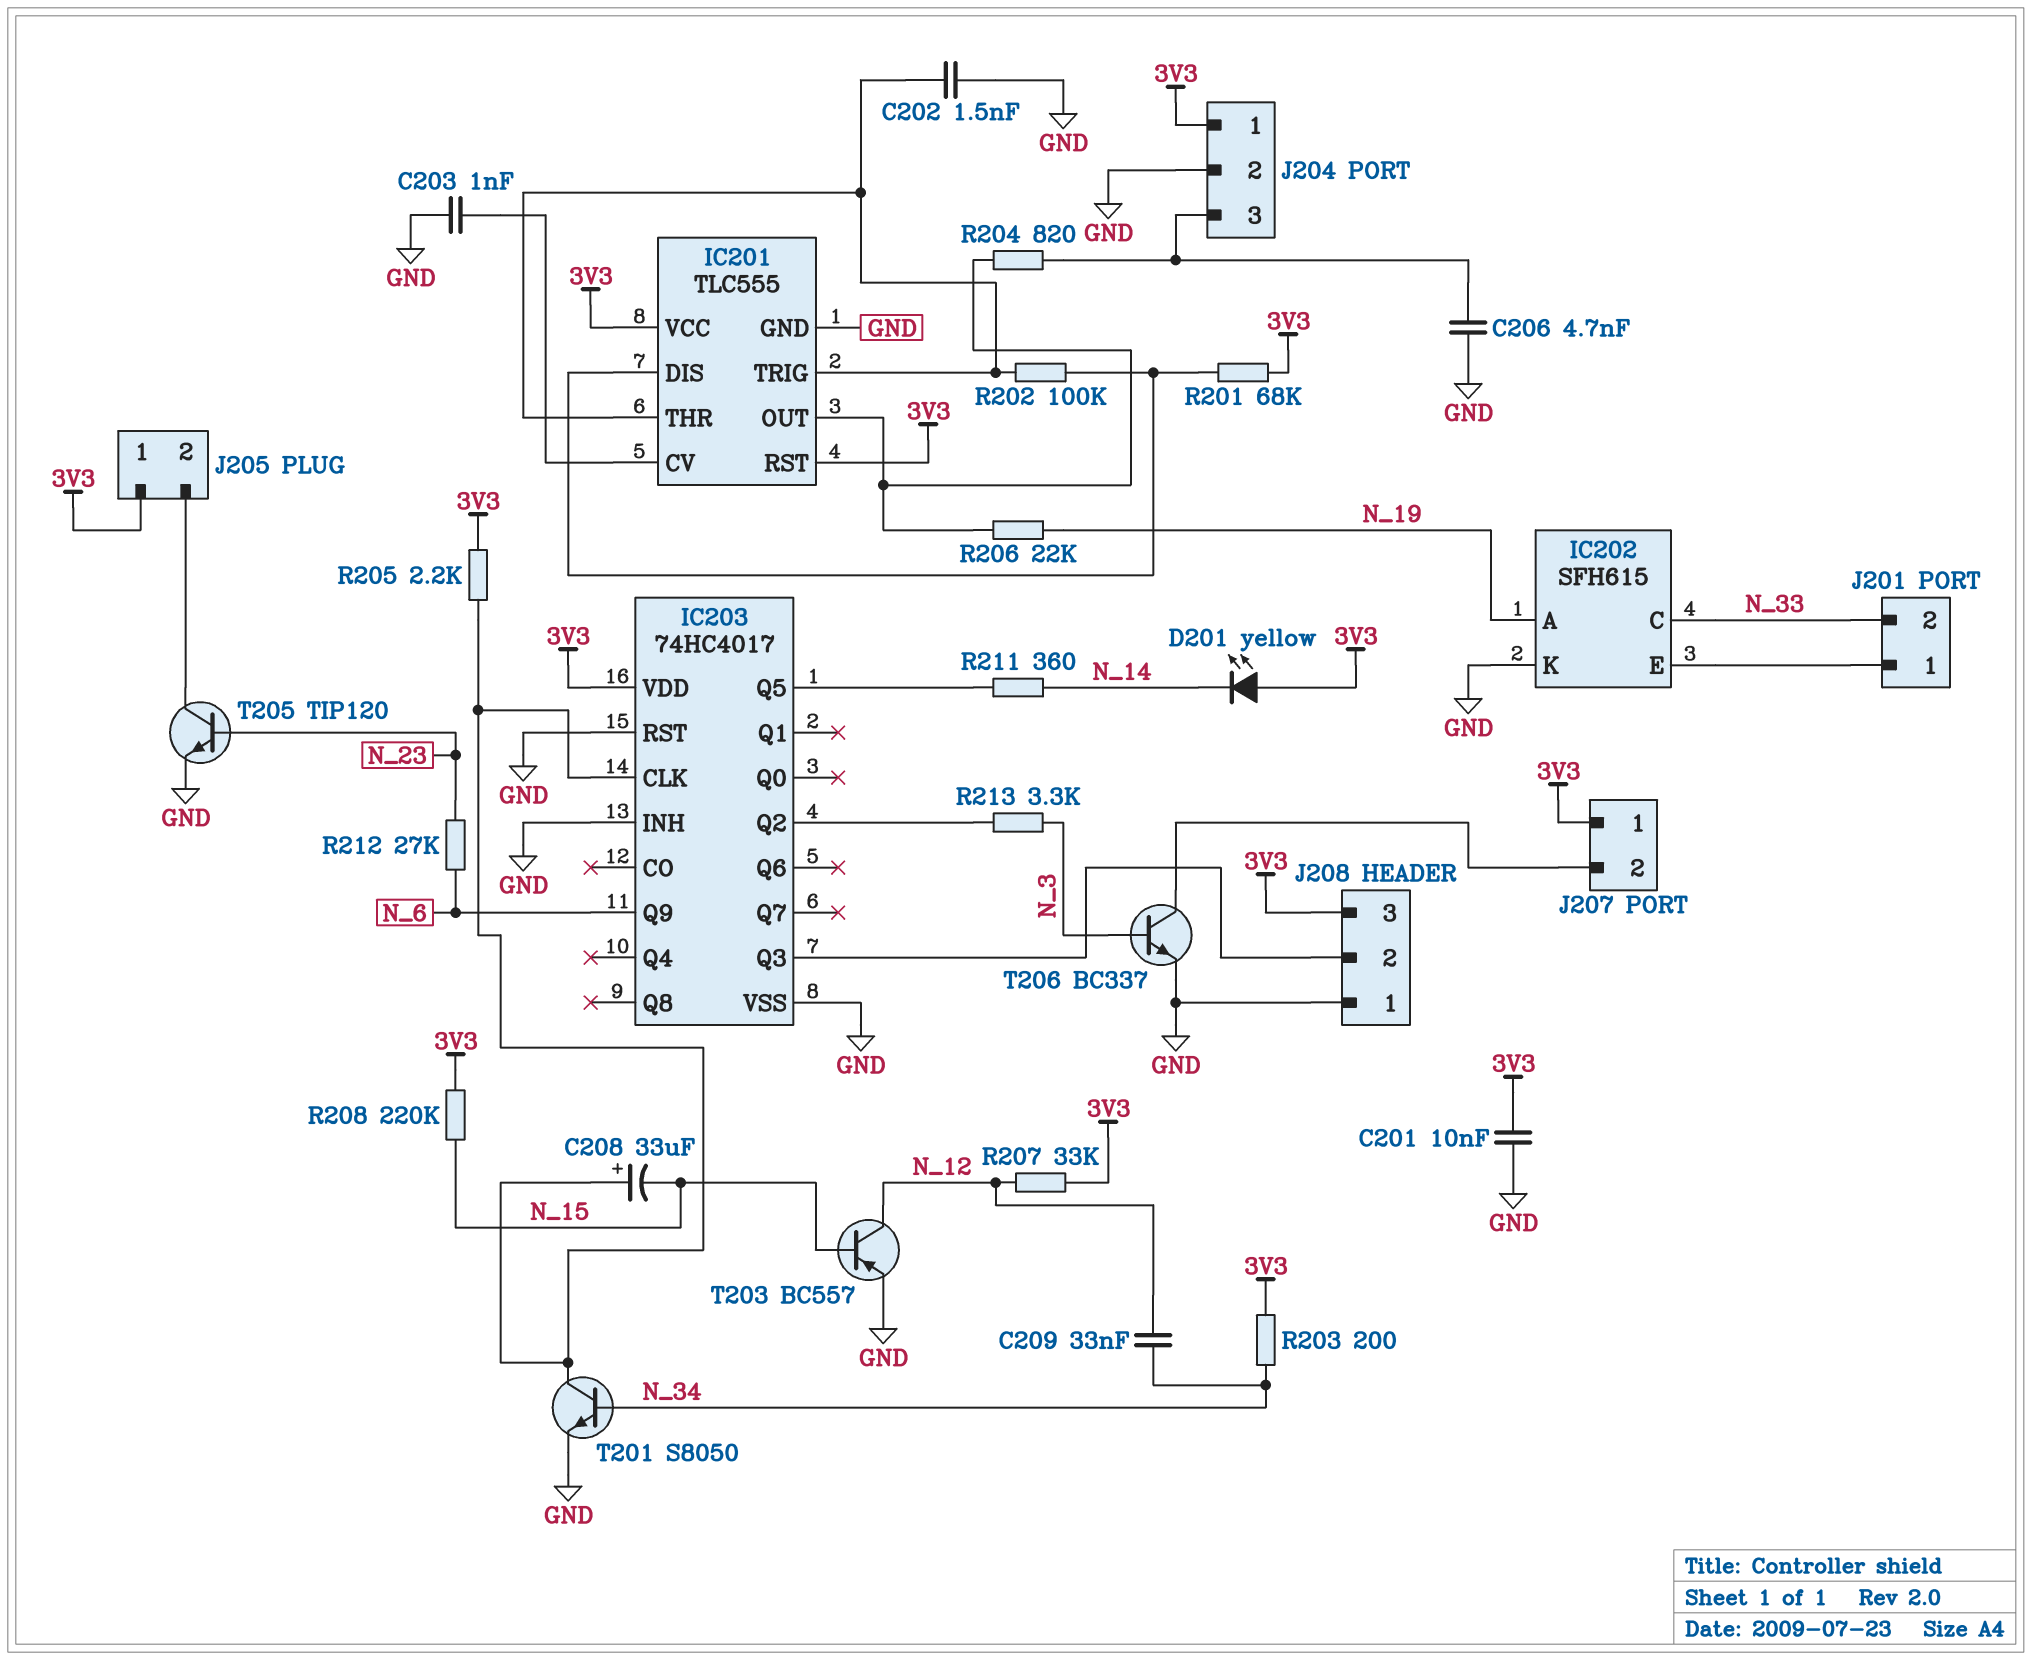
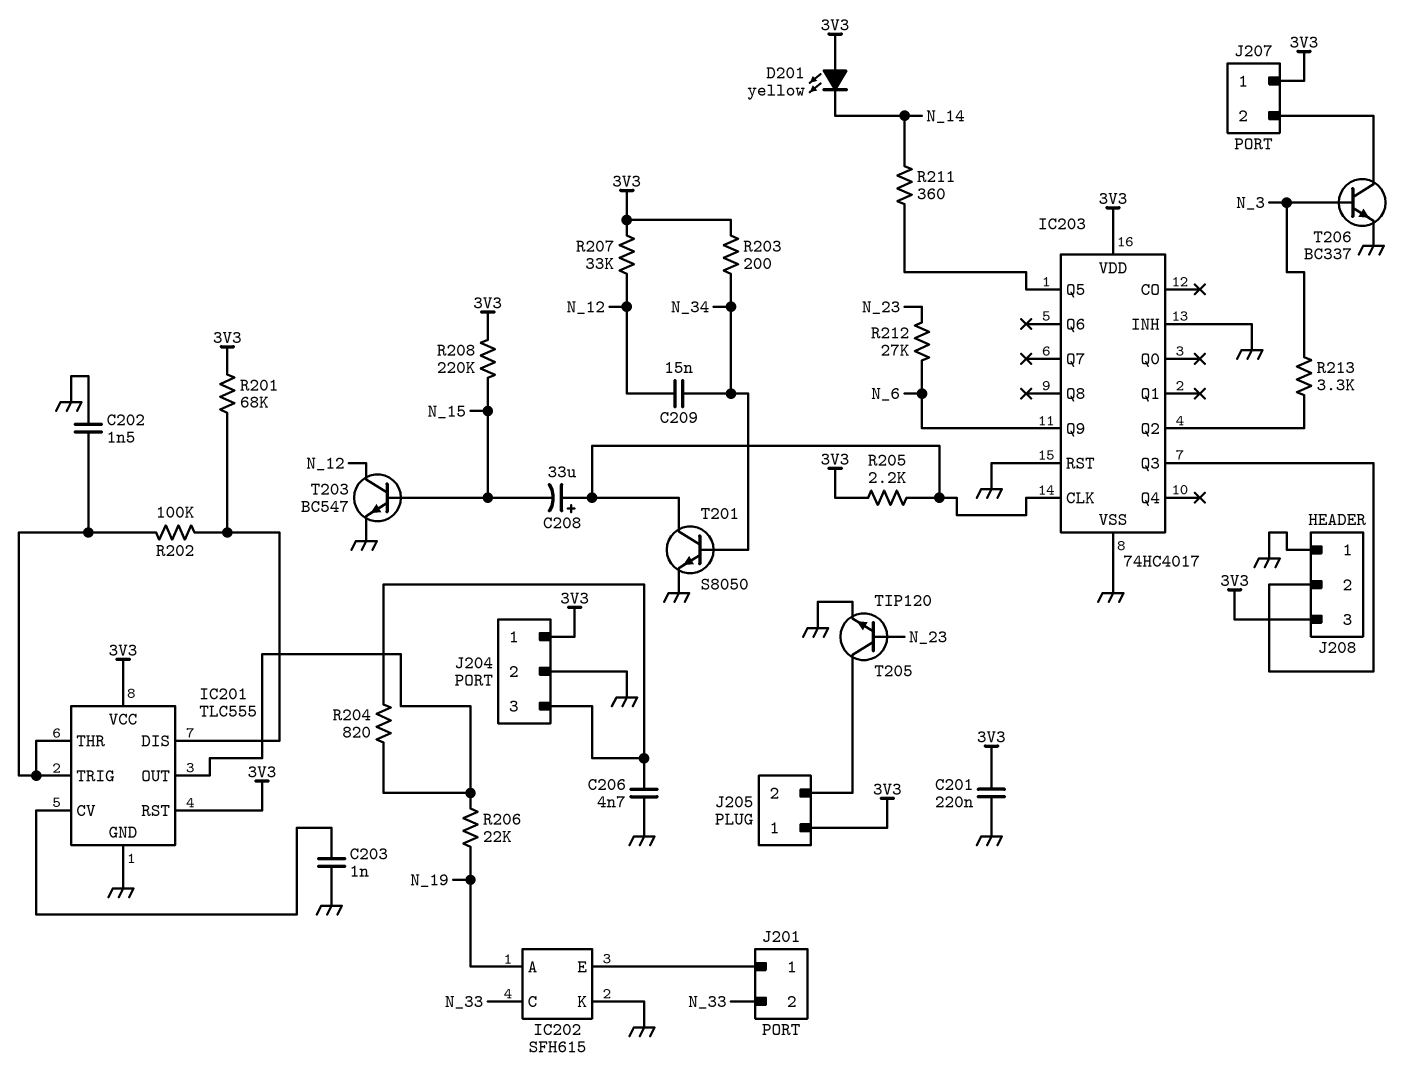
C201: 10nF (3V3, GND) -> 220nF (3V3, GND)
C209: 33nF (N_12, N_34) -> 15nF (N_12, N_34)
T203: PNP BC557 (B N_15, C N_12, E GND) -> NPN BC547 (B N_15, C N_12, E GND)

